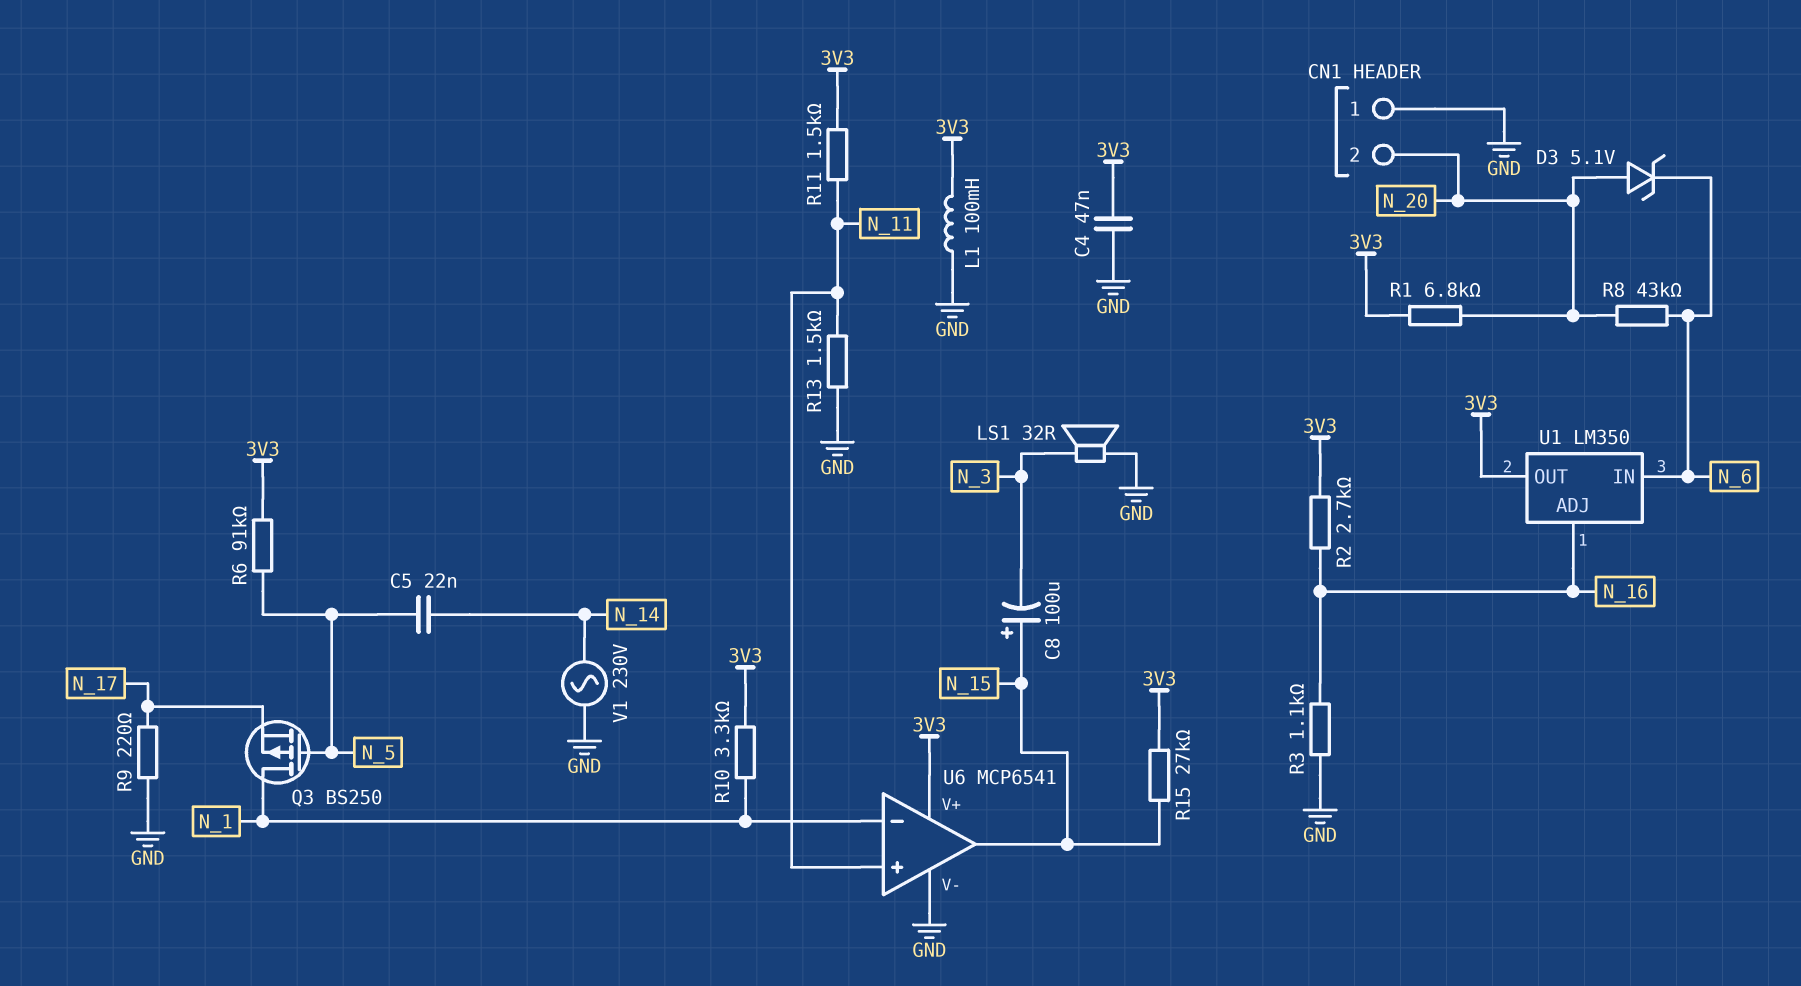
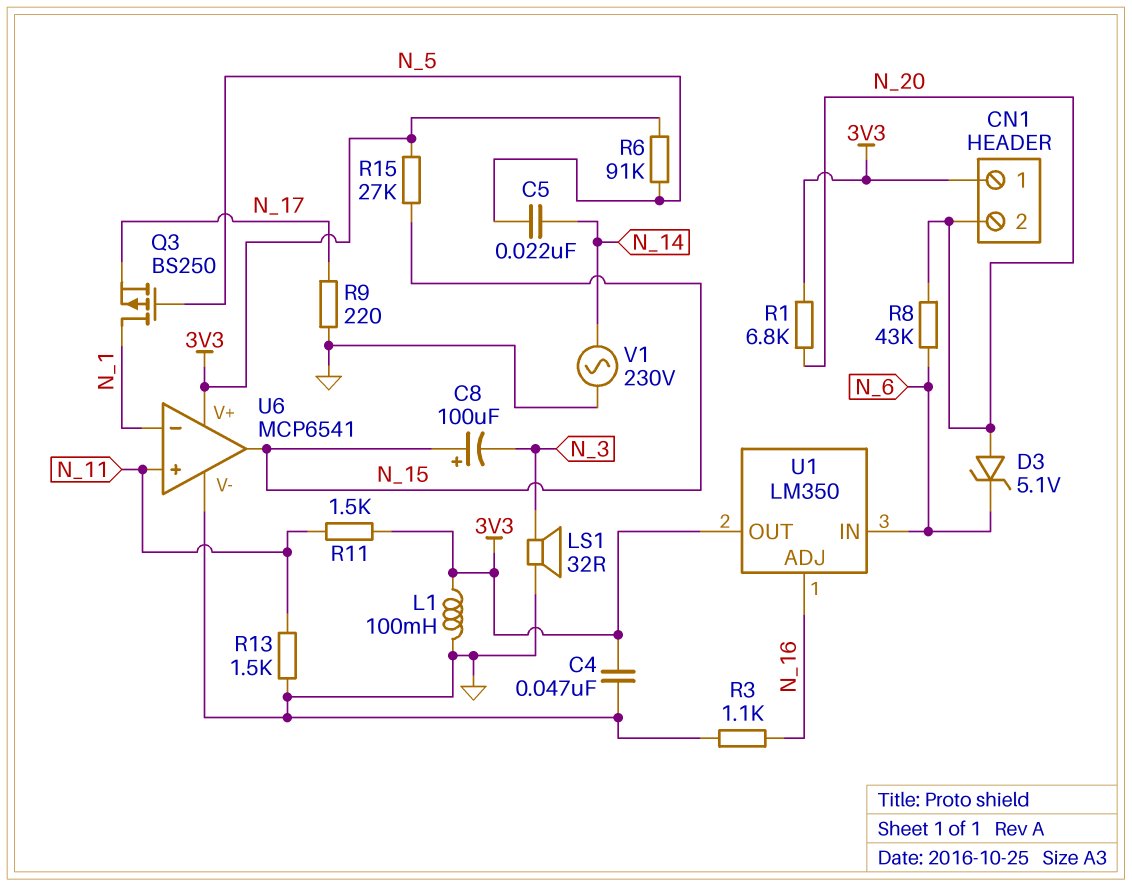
CN1 pin 1: GND -> 3V3
R2: 2.7k (3V3, N_16) -> none
R10: 3.3k (3V3, N_1) -> none

